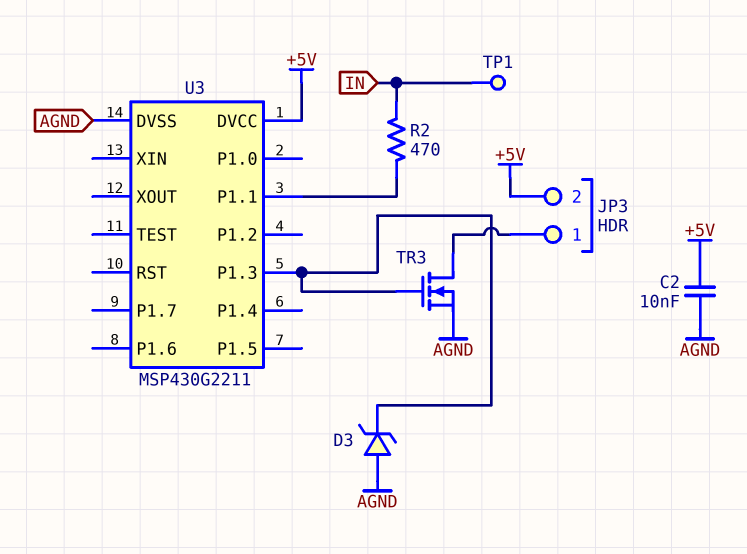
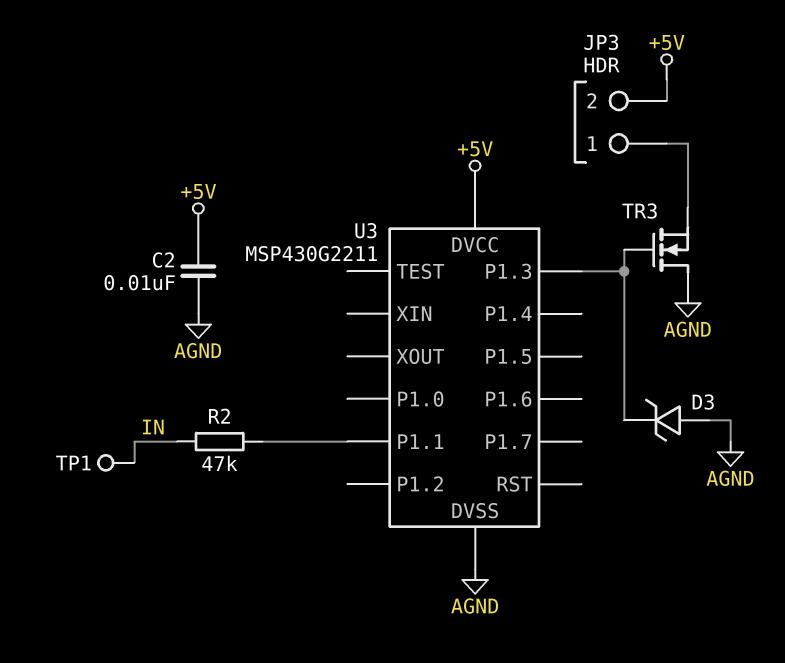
R2: 470 (IN, U3/P1.1) -> 47k (IN, U3/P1.1)
TR3: NMOS (G U3/P1.3, D JP3/1, S AGND) -> NMOS (G U3/P1.3, D AGND, S JP3/1)

